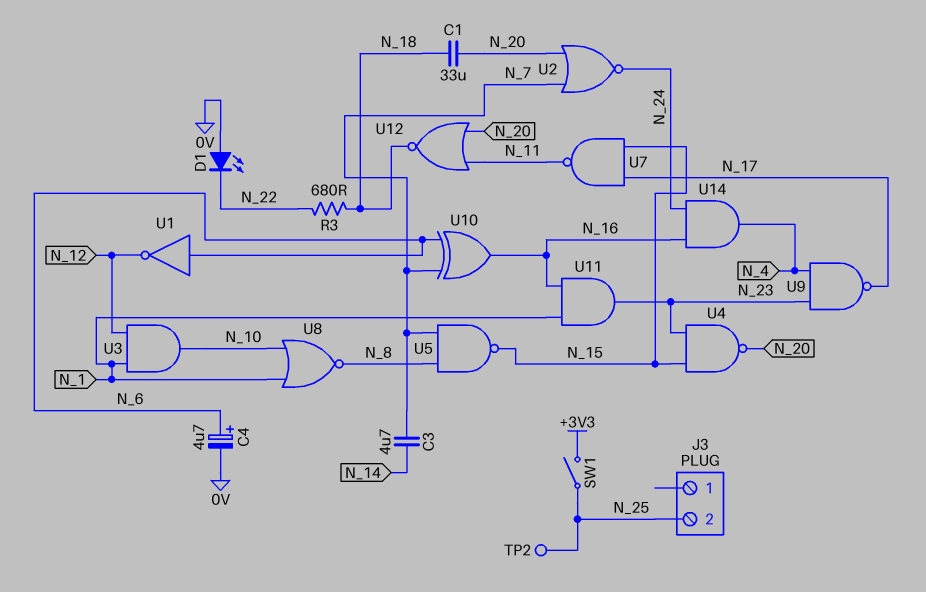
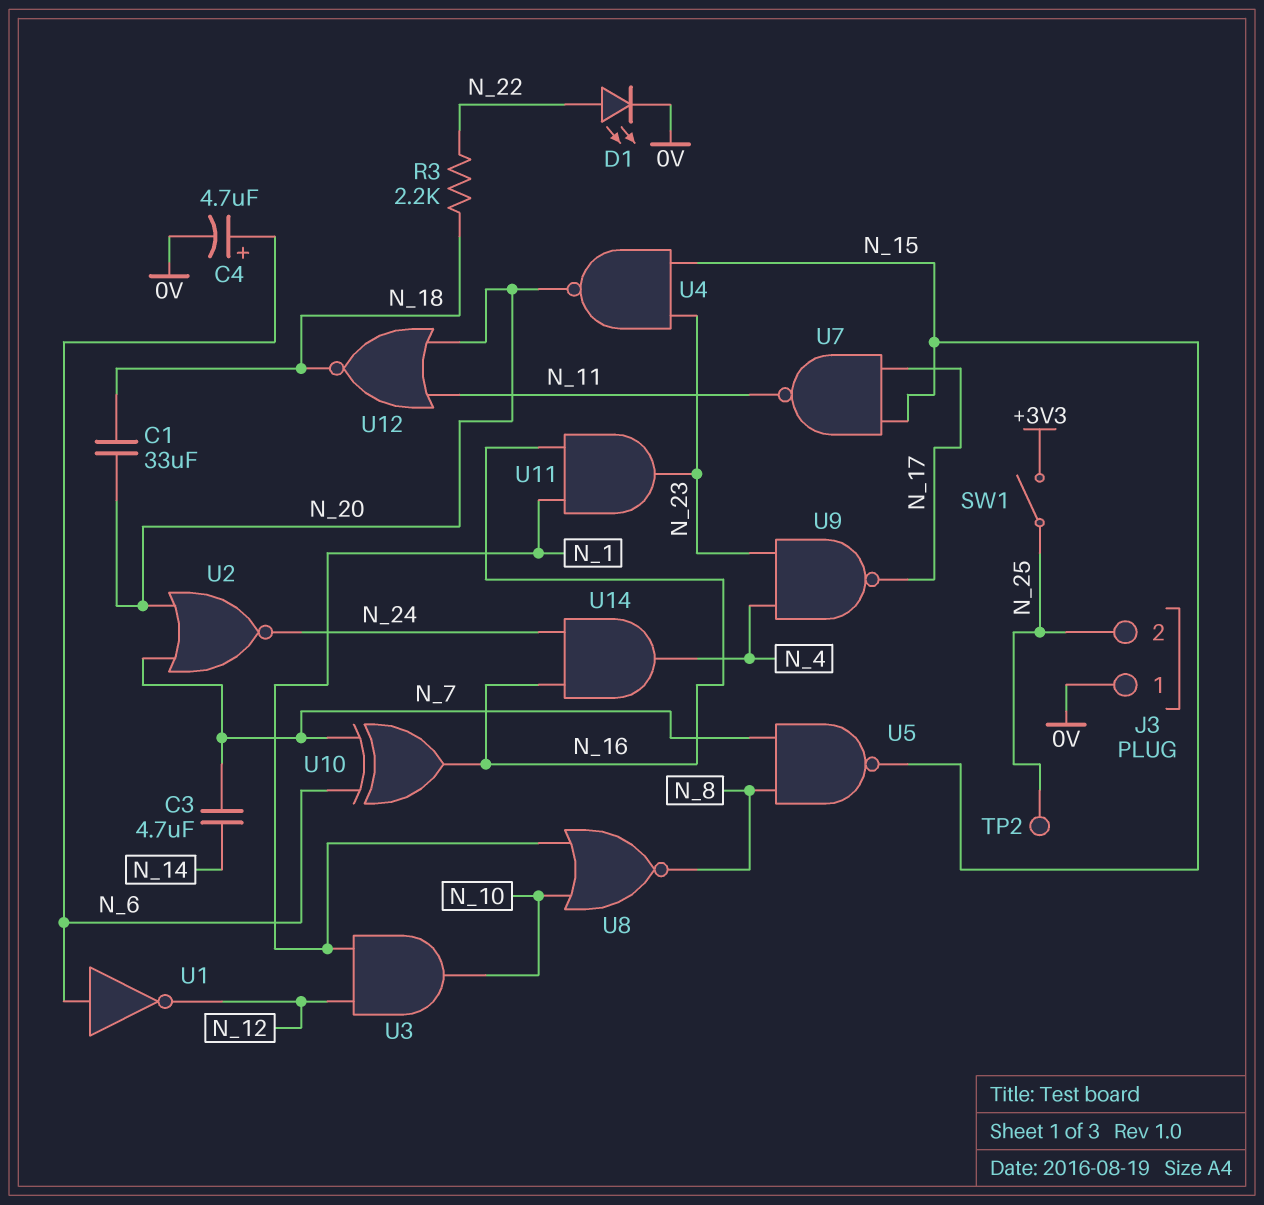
D1: LED (A 0V, K N_22) -> LED (A N_22, K 0V)
J3 pin 1: none -> 0V
R3: 680 (N_18, N_22) -> 2.2k (N_18, N_22)

